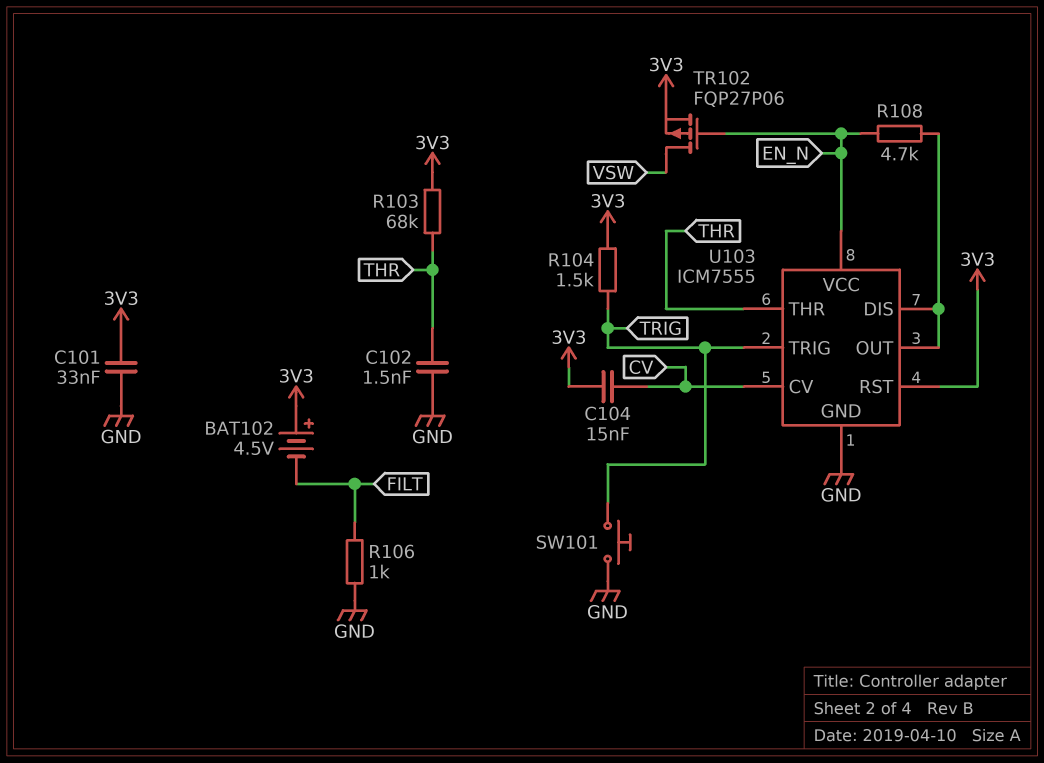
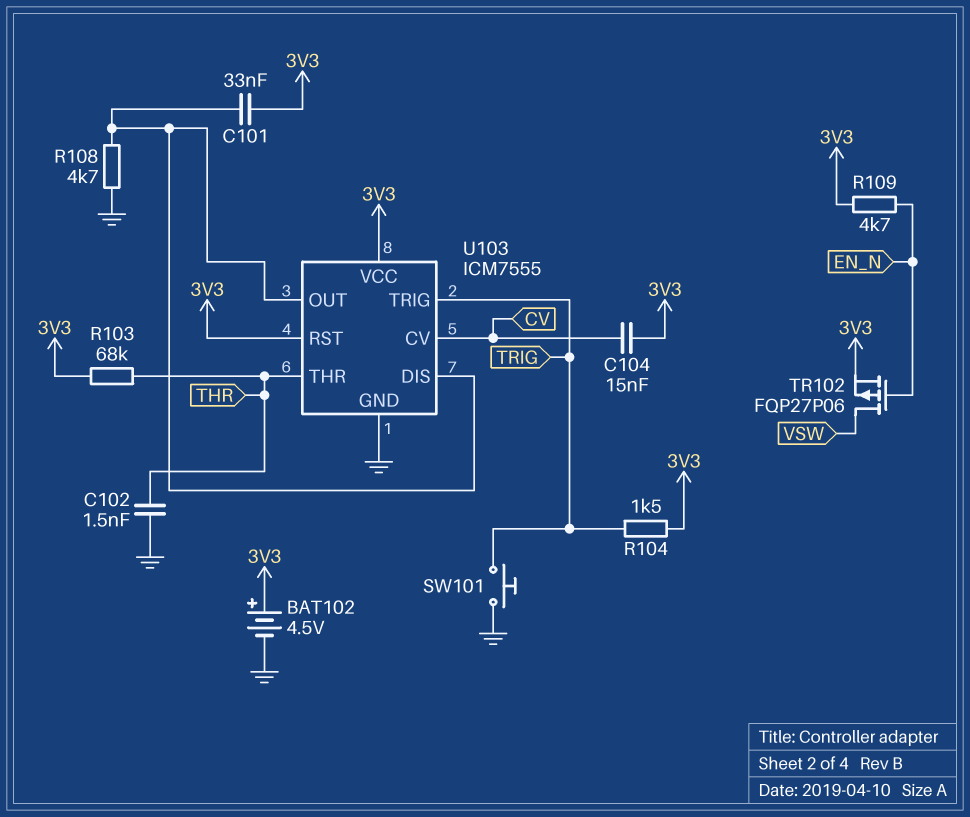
BAT102: 4.5V (plus 3V3, minus FILT) -> 4.5V (plus 3V3, minus GND)
C101: 33nF (3V3, GND) -> 33nF (3V3, U103/DIS)
R106: 1k (FILT, GND) -> none
R108: 4.7k (EN_N, U103/DIS) -> 4.7k (GND, U103/DIS)
R109: none -> 4.7k (3V3, EN_N)
U103 pin VCC: EN_N -> 3V3

